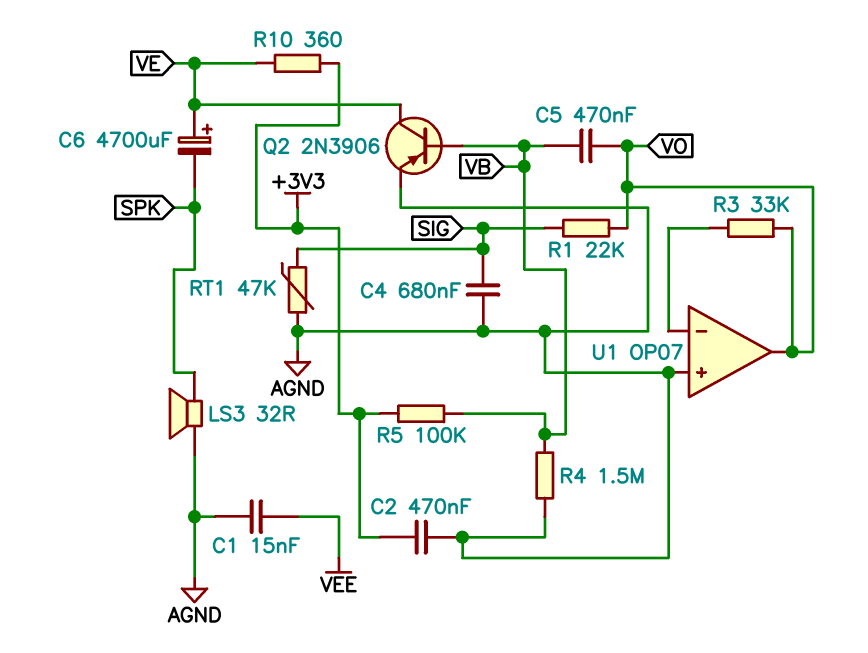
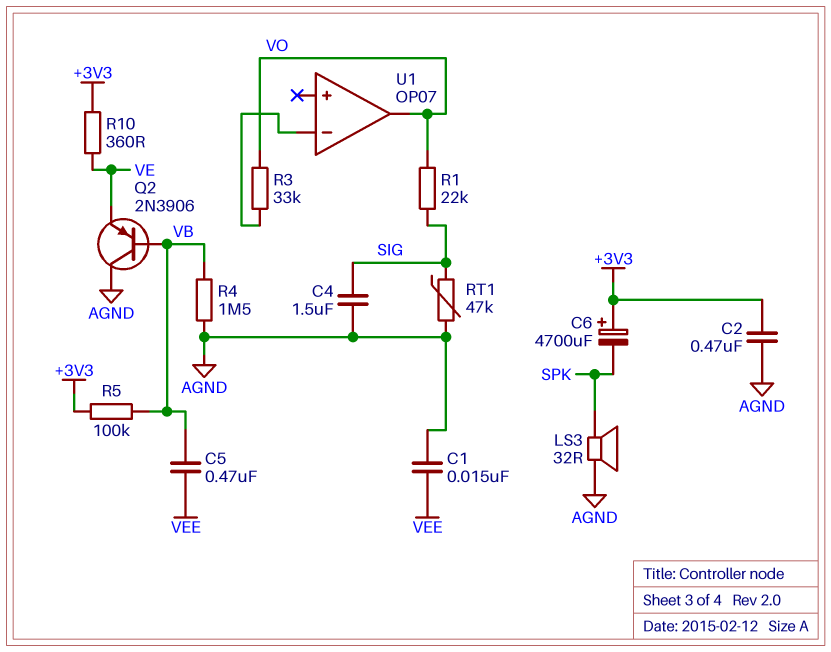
C4: 680nF (AGND, SIG) -> 1.5uF (AGND, SIG)
C5: 470nF (VB, VO) -> 470nF (VB, VEE)
C6: 4700uF (plus VE, minus SPK) -> 4700uF (plus +3V3, minus SPK)
Q2: PNP 2N3906 (B VB, C VE, E AGND) -> PNP 2N3906 (B VB, C AGND, E VE)
U1 pin in+: AGND -> none

